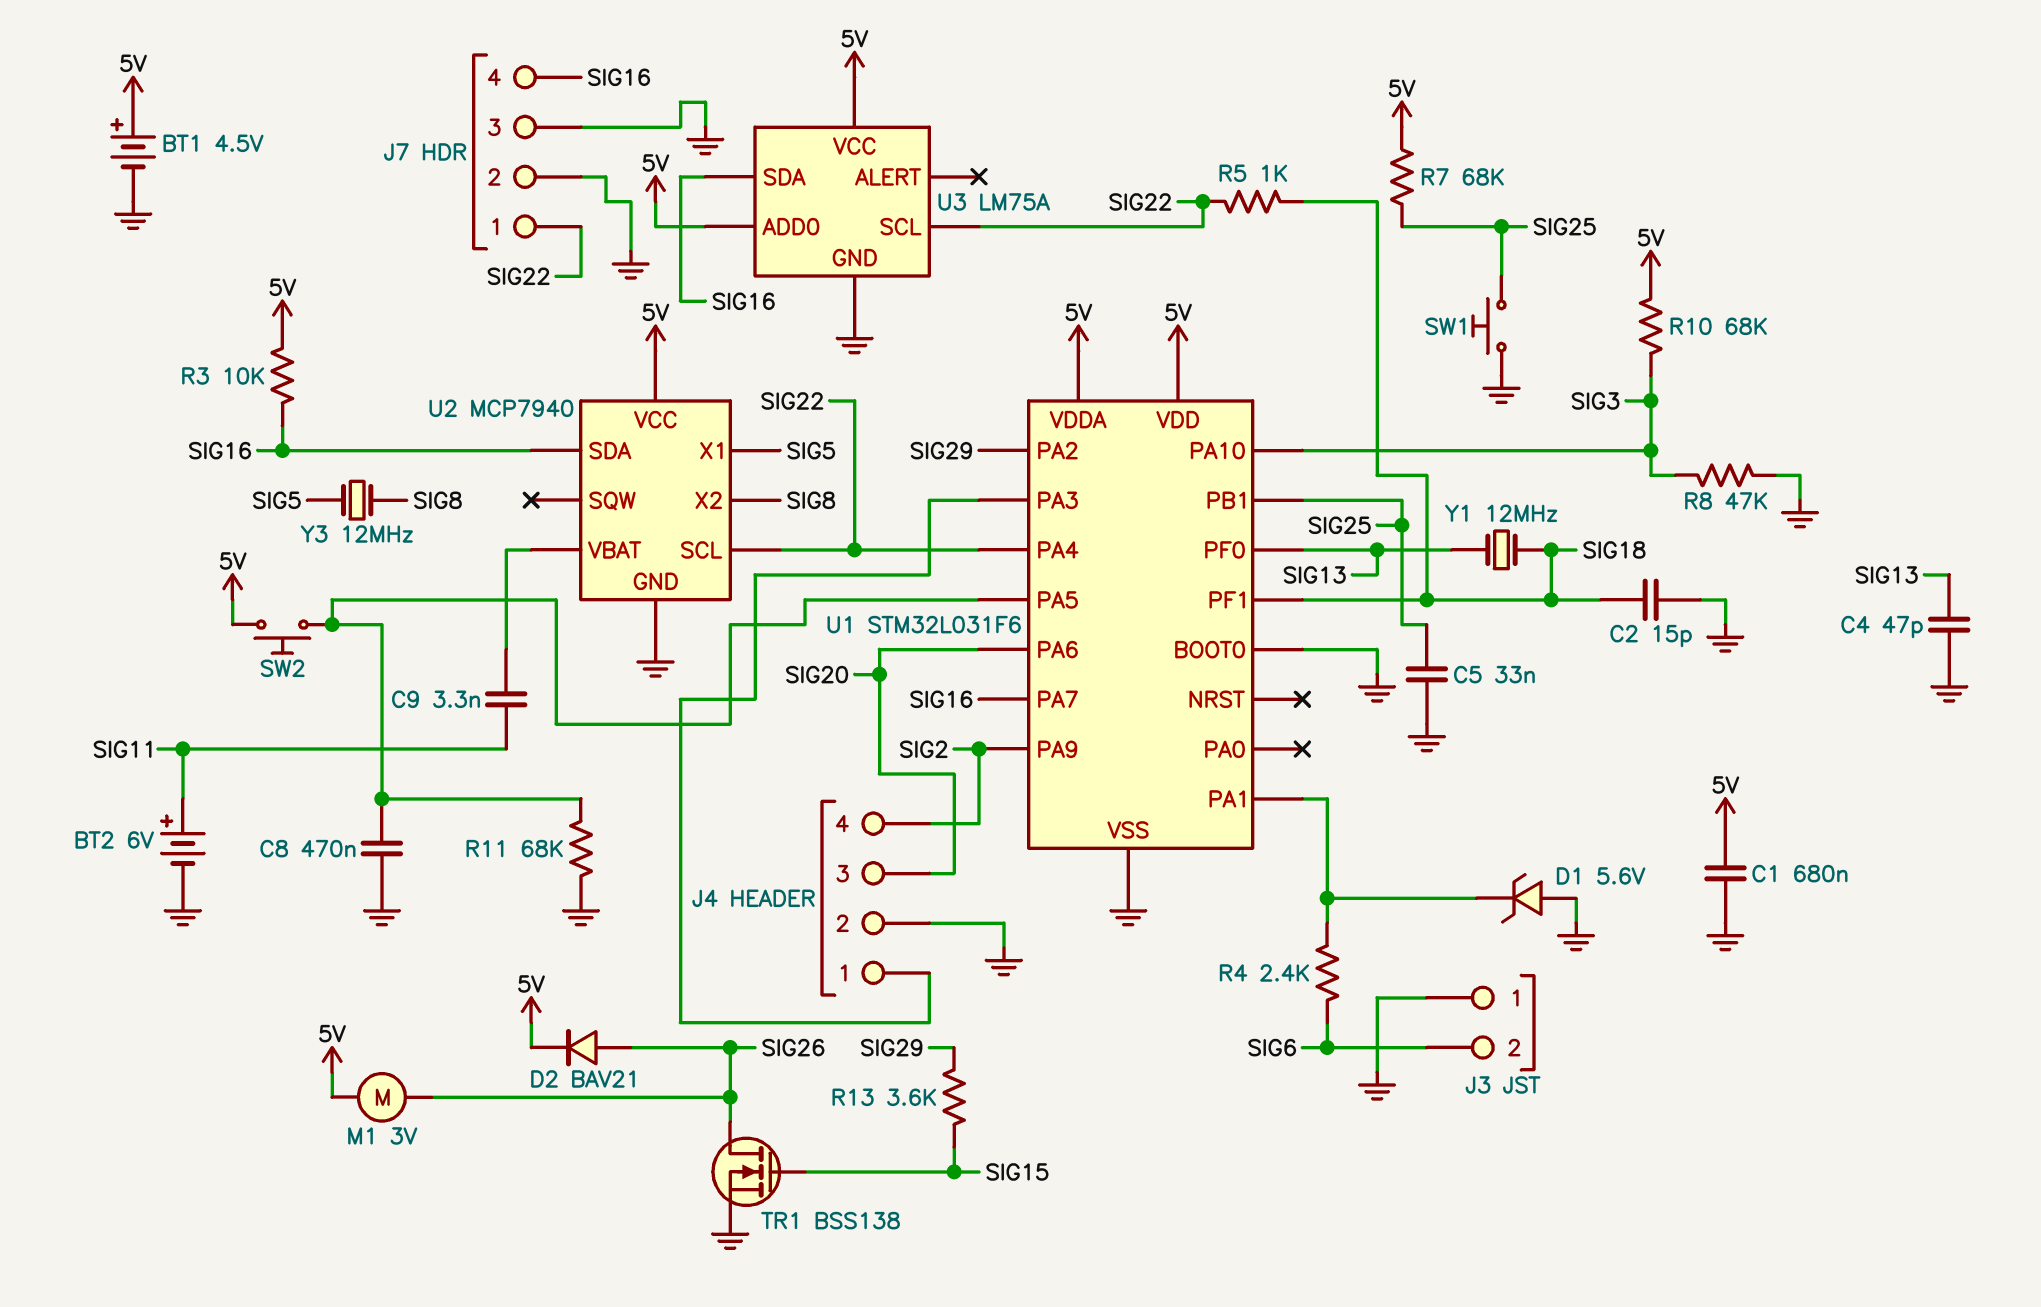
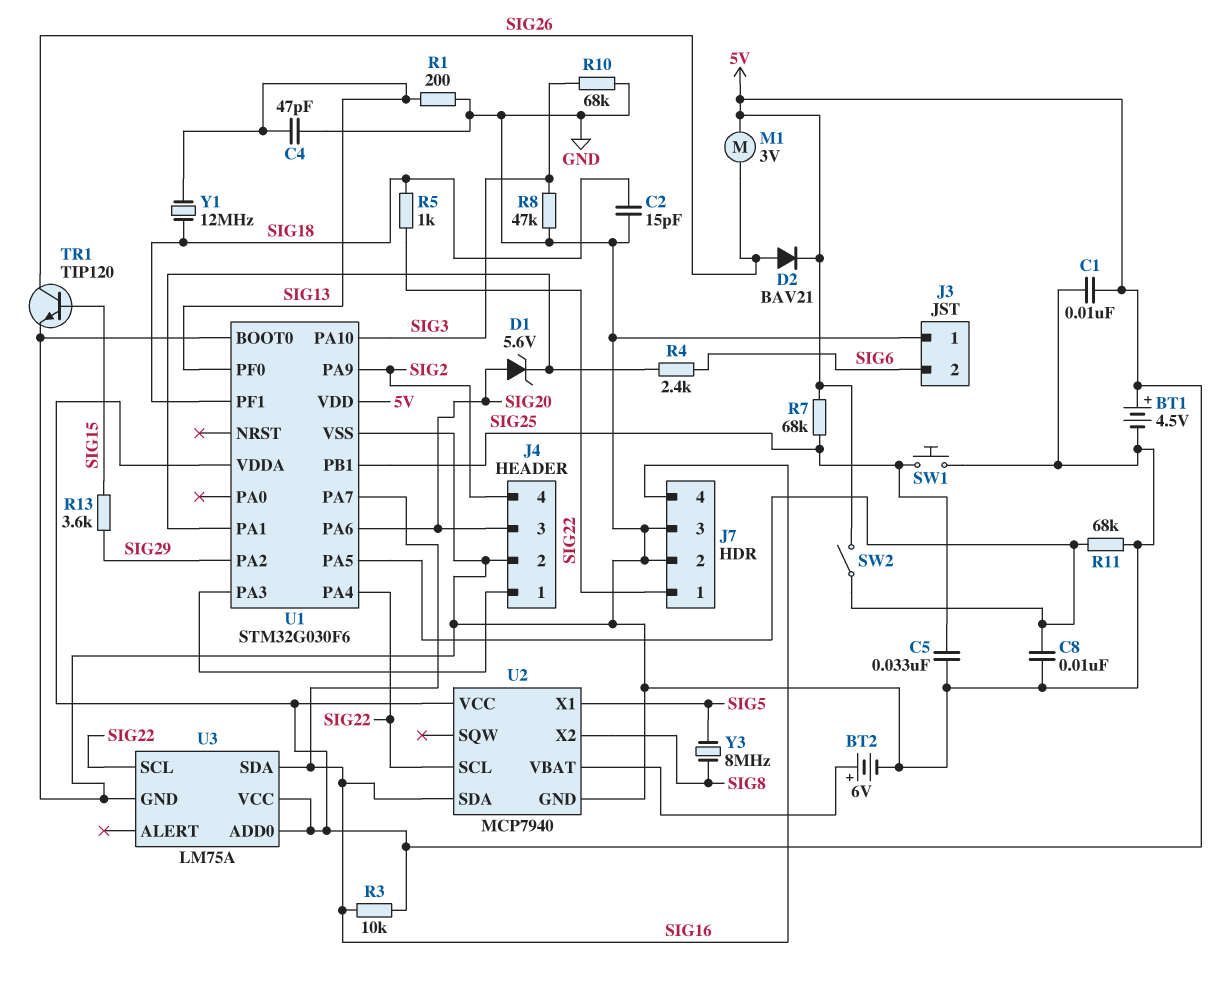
BT2: 6V (plus SIG11, minus GND) -> 6V (plus U2/VBAT, minus GND)
C1: 680nF (5V, GND) -> 10nF (5V, GND)
C8: 470nF (GND, U1/PA5) -> 10nF (GND, U1/PA5)
C9: 3.3nF (SIG11, U2/VBAT) -> none
D1: zener 5.6V (A GND, K U1/PA1) -> zener 5.6V (A SIG20, K U1/PA1)
R1: none -> 200 (GND, SIG13)
R10: 68k (5V, SIG3) -> 68k (GND, SIG3)
SW2: button (5V, U1/PA5) -> switch (5V, U1/PA5)
TR1: NMOS BSS138 (G SIG15, D SIG26, S GND) -> NPN TIP120 (B SIG15, C SIG26, E GND)
U1: STM32L031F6 -> STM32G030F6
Y3: 12MHz (SIG5, SIG8) -> 8MHz (SIG5, SIG8)

